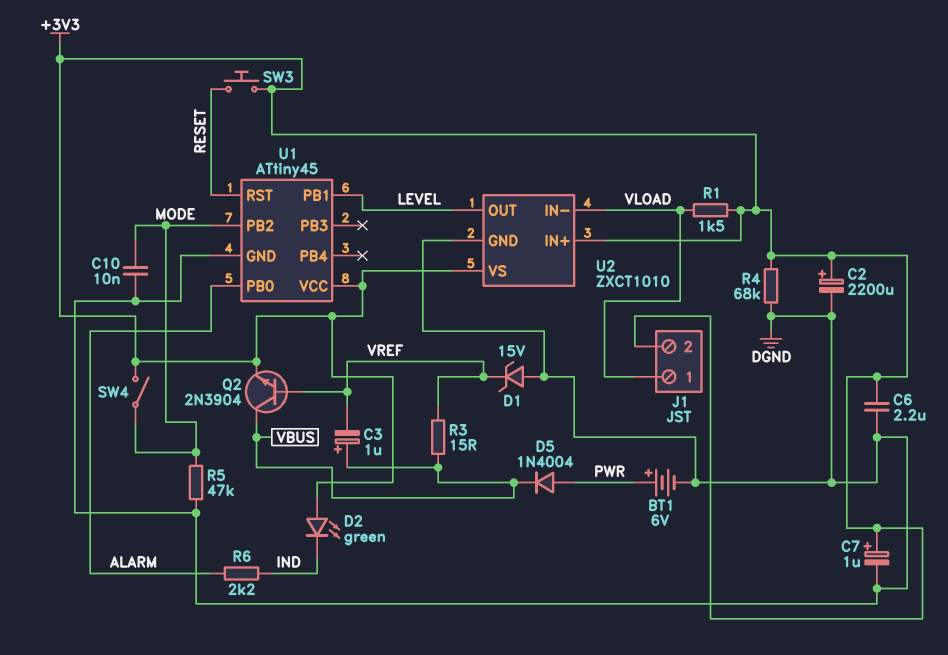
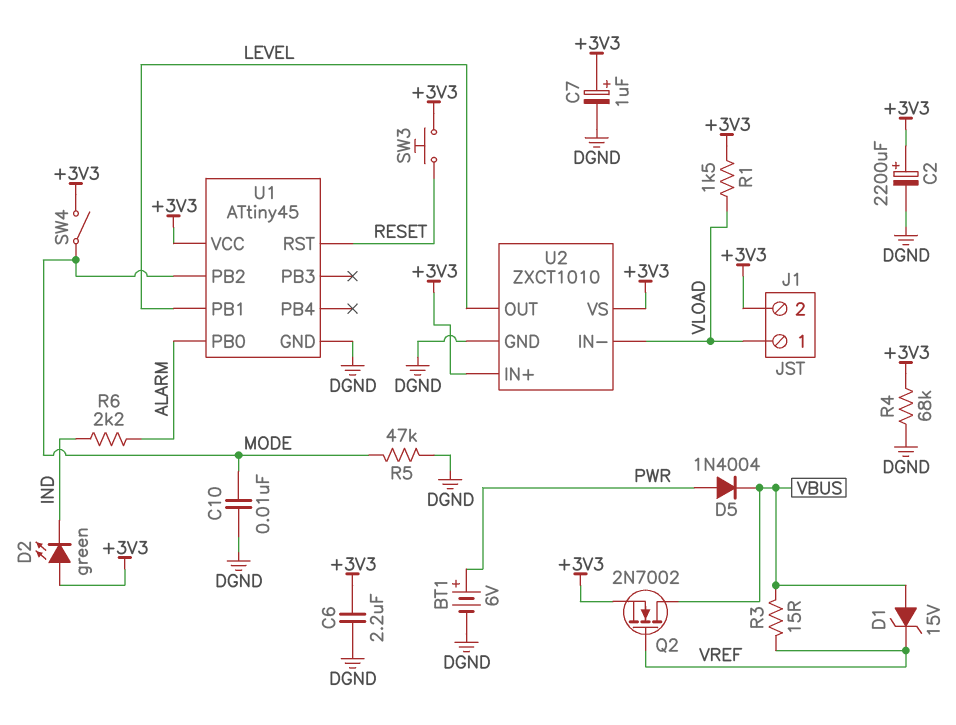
C3: 1uF (plus VBUS, minus VREF) -> none
D1: zener 15V (A DGND, K VREF) -> zener 15V (A VBUS, K VREF)
Q2: NPN 2N3904 (B VREF, C VBUS, E +3V3) -> NMOS 2N7002 (G VREF, D VBUS, S +3V3)

